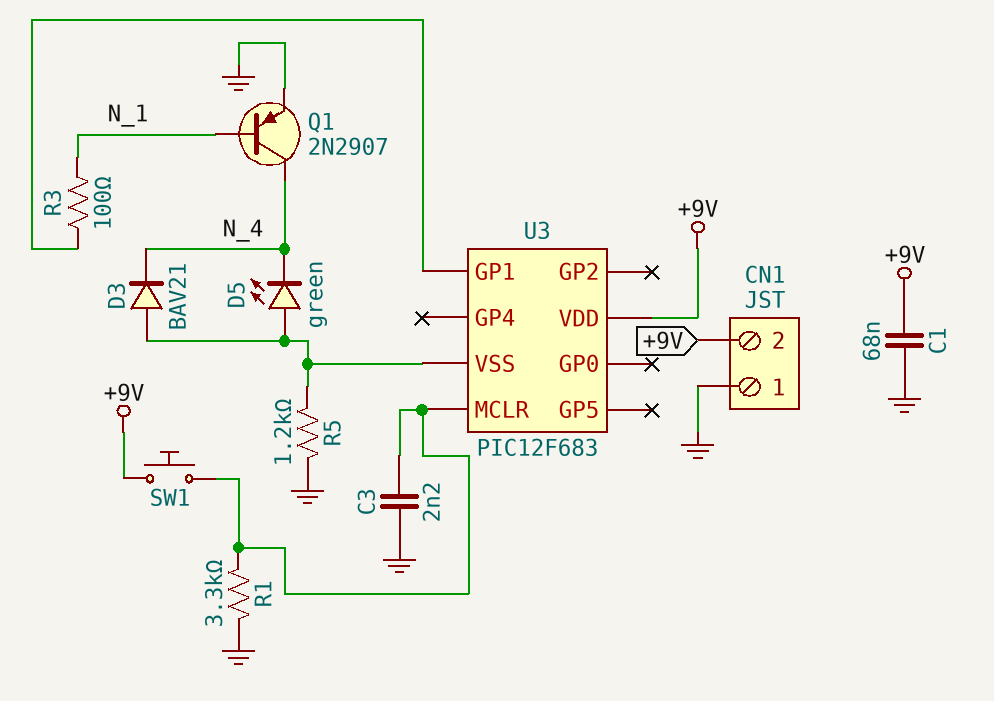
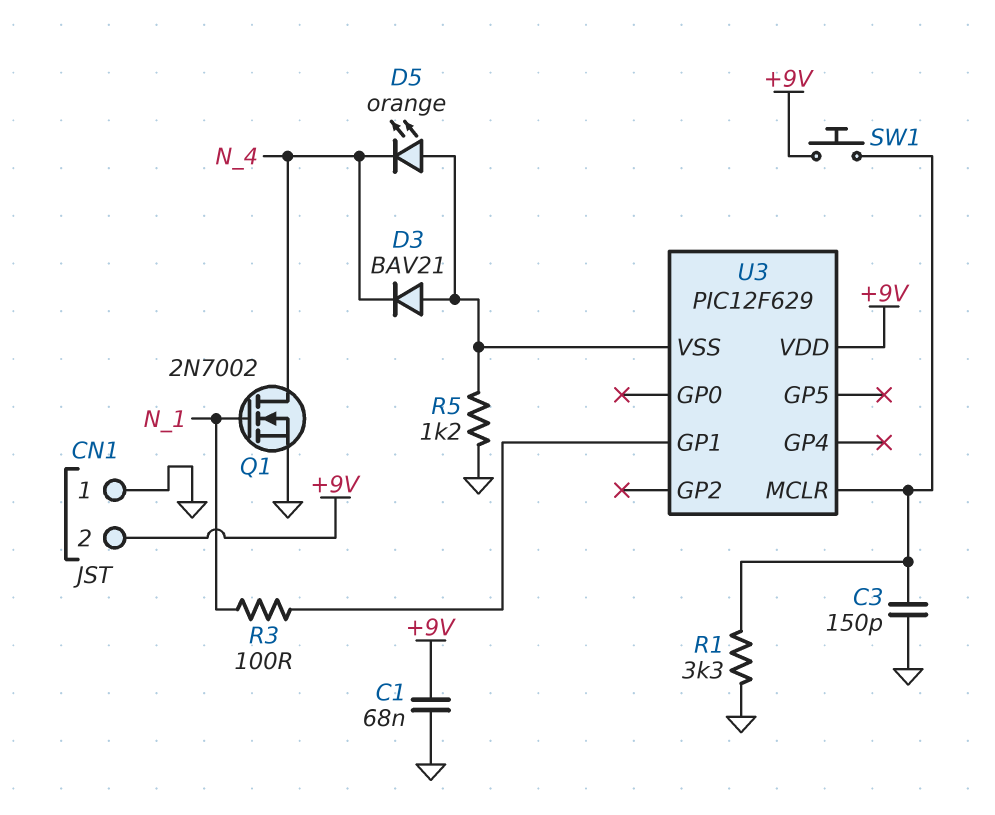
C3: 2.2nF (GND, U3/MCLR) -> 150pF (GND, U3/MCLR)
D5: LED green (A U3/VSS, K N_4) -> LED orange (A U3/VSS, K N_4)
Q1: PNP 2N2907 (B N_1, C N_4, E GND) -> NMOS 2N7002 (G N_1, D N_4, S GND)
U3: PIC12F683 -> PIC12F629

